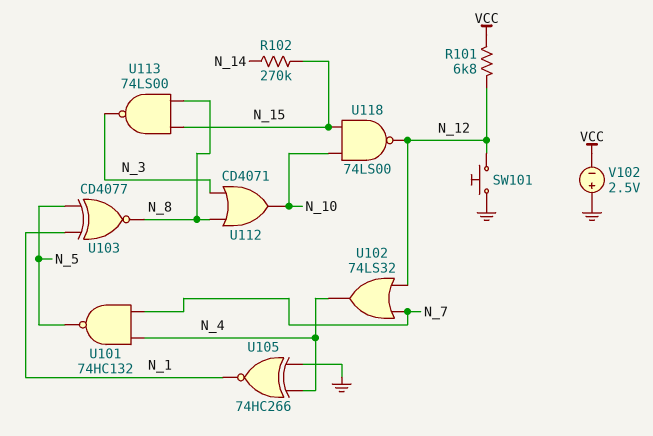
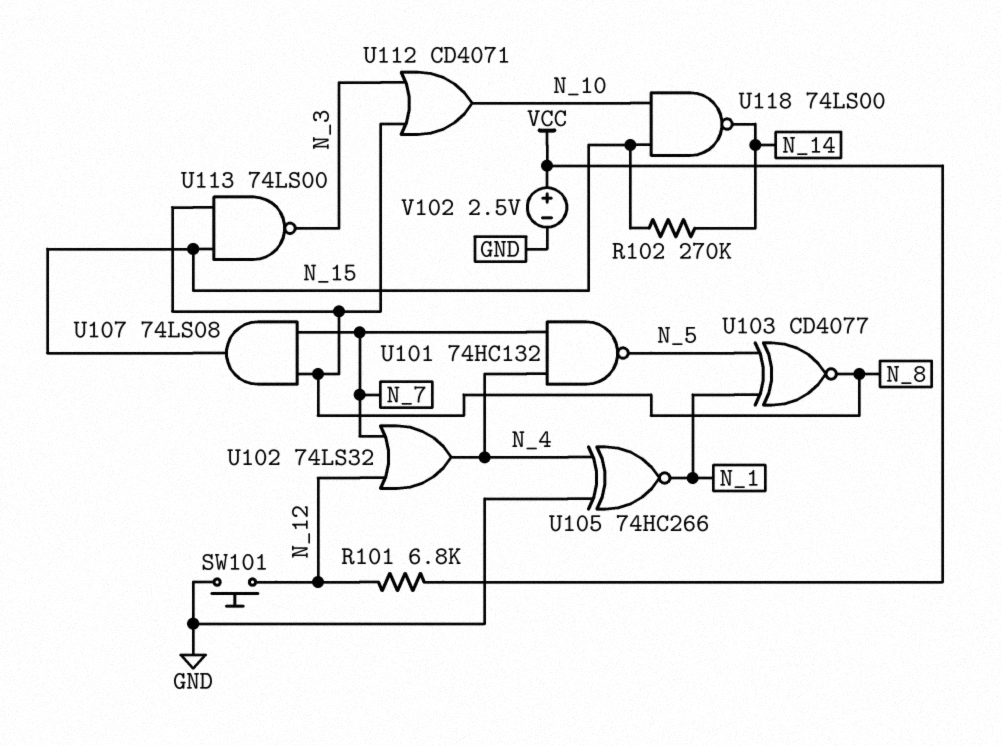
U107: none -> AND 74LS08 (in N_7, in N_8, out N_15)
U118: NAND 74LS00 (in N_10, in N_15, out N_12) -> NAND 74LS00 (in N_10, in N_15, out N_14)
V102: 2.5V (plus GND, minus VCC) -> 2.5V (plus VCC, minus GND)

